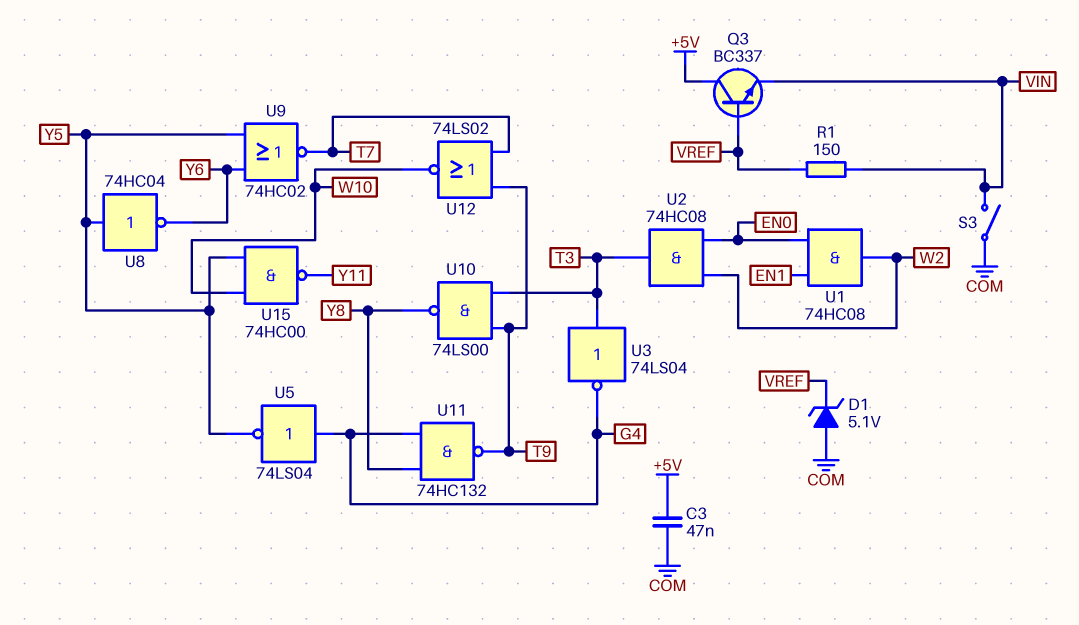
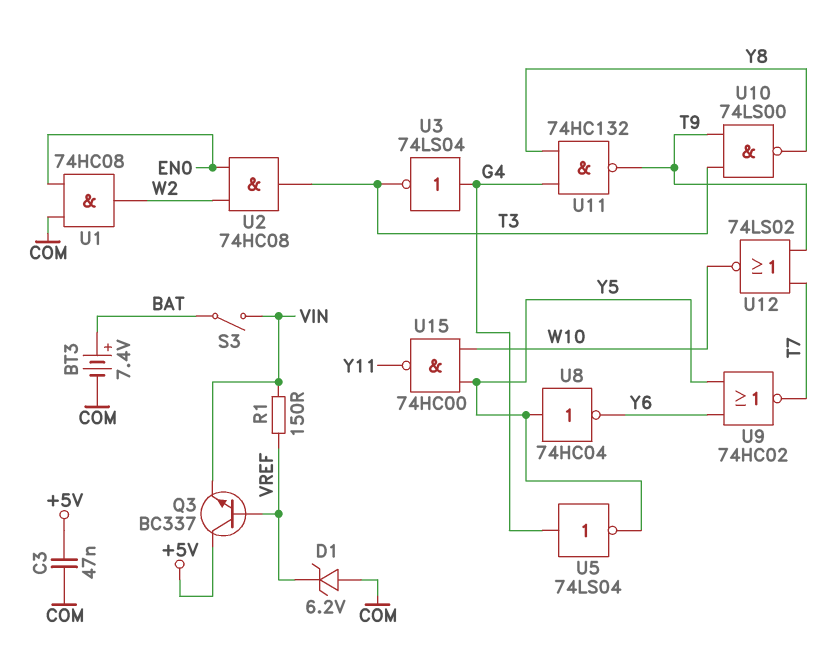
BT3: none -> 7.4V (plus BAT, minus COM)
D1: zener 5.1V (A COM, K VREF) -> zener 6.2V (A COM, K VREF)
S3: switch (COM, VIN) -> switch (BAT, VIN)
U1: AND 74HC08 (in EN0, in EN1, out W2) -> AND 74HC08 (in COM, in EN0, out W2)
U3: NOT 74LS04 (in T3, out G4) -> NOT 74LS04 (in G4, out T3)

